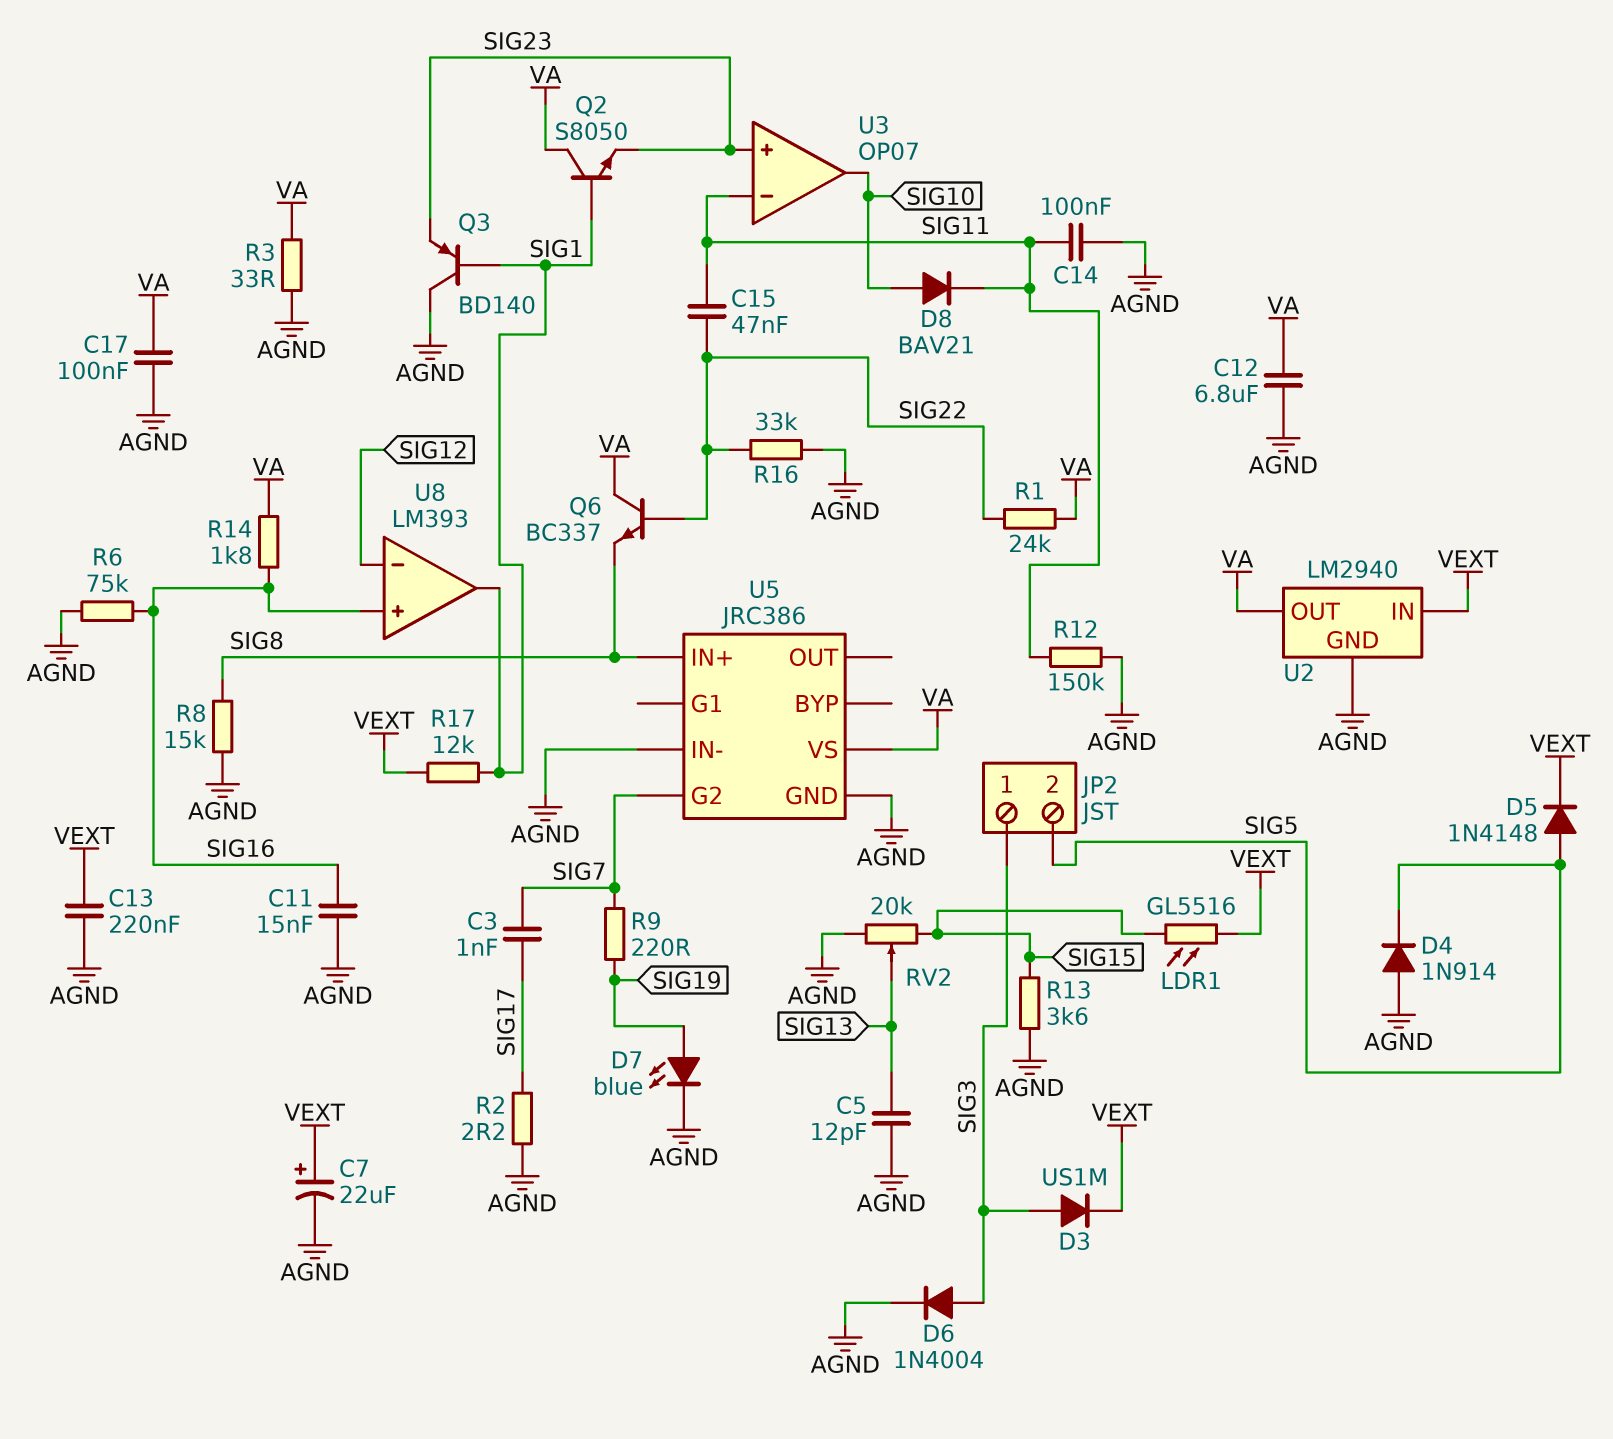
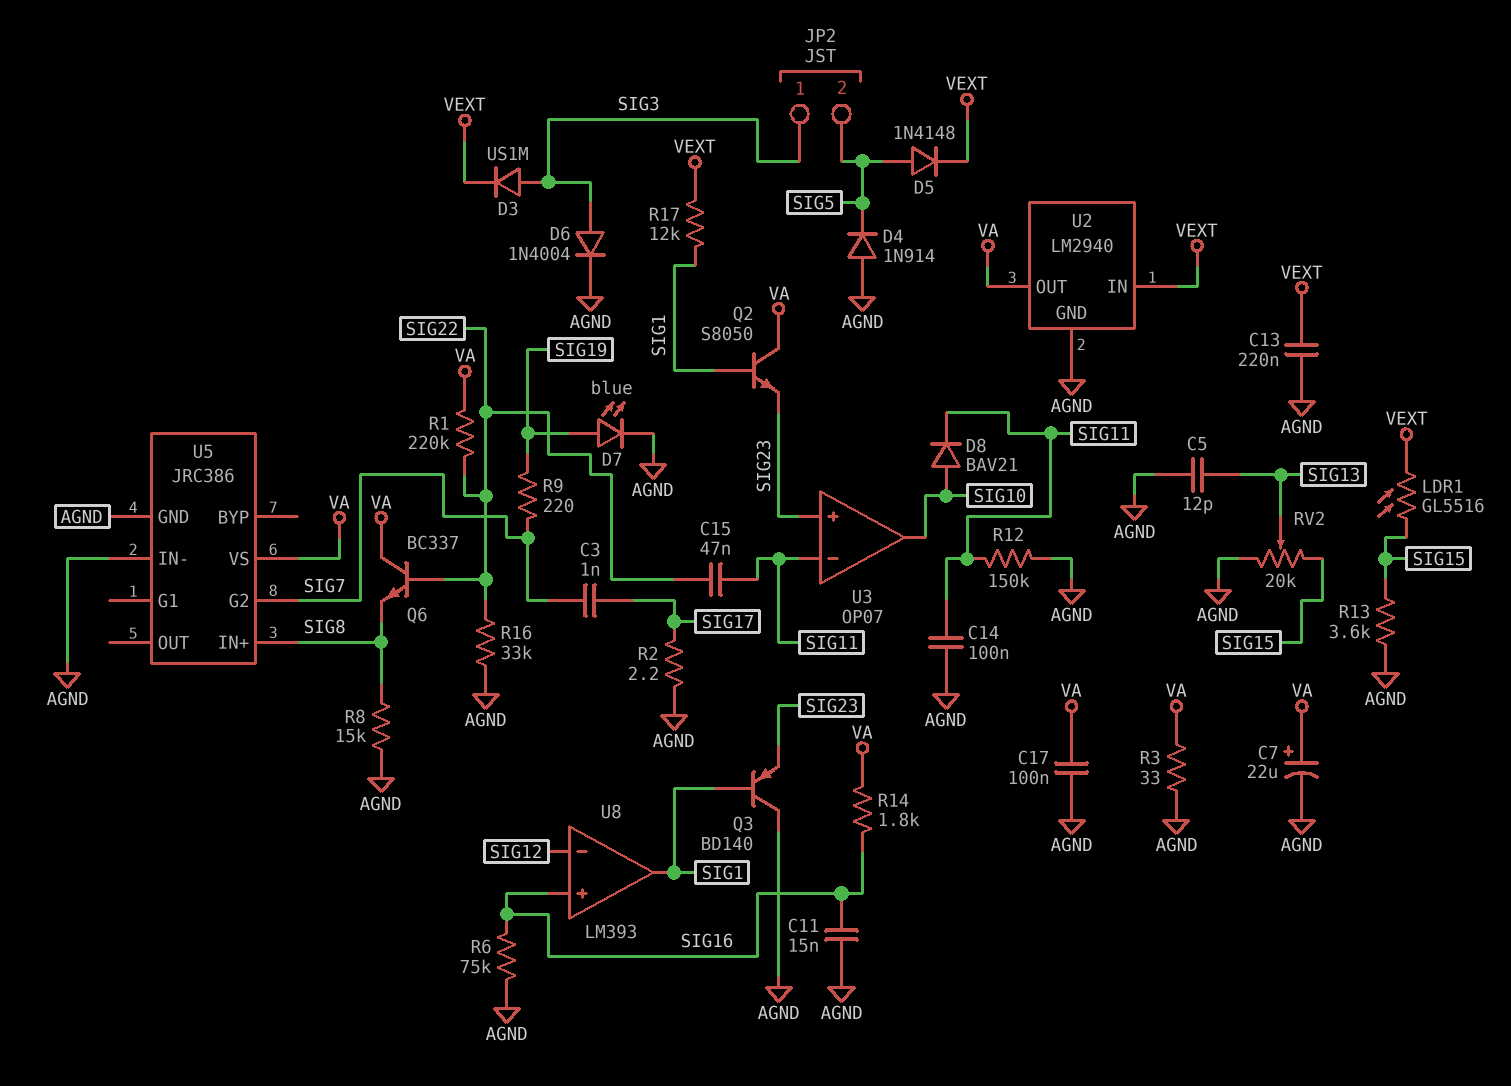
C7: 22uF (plus VEXT, minus AGND) -> 22uF (plus VA, minus AGND)
C12: 6.8uF (AGND, VA) -> none
R1: 24k (SIG22, VA) -> 220k (SIG22, VA)

